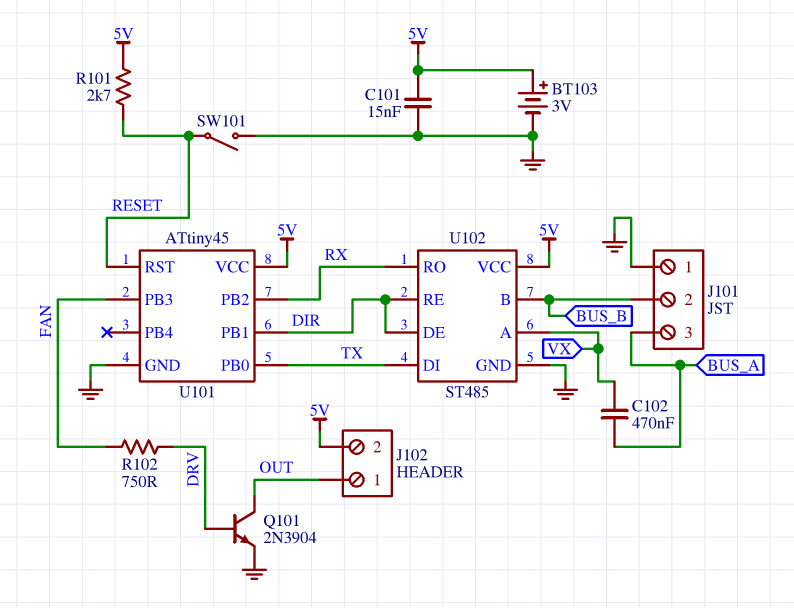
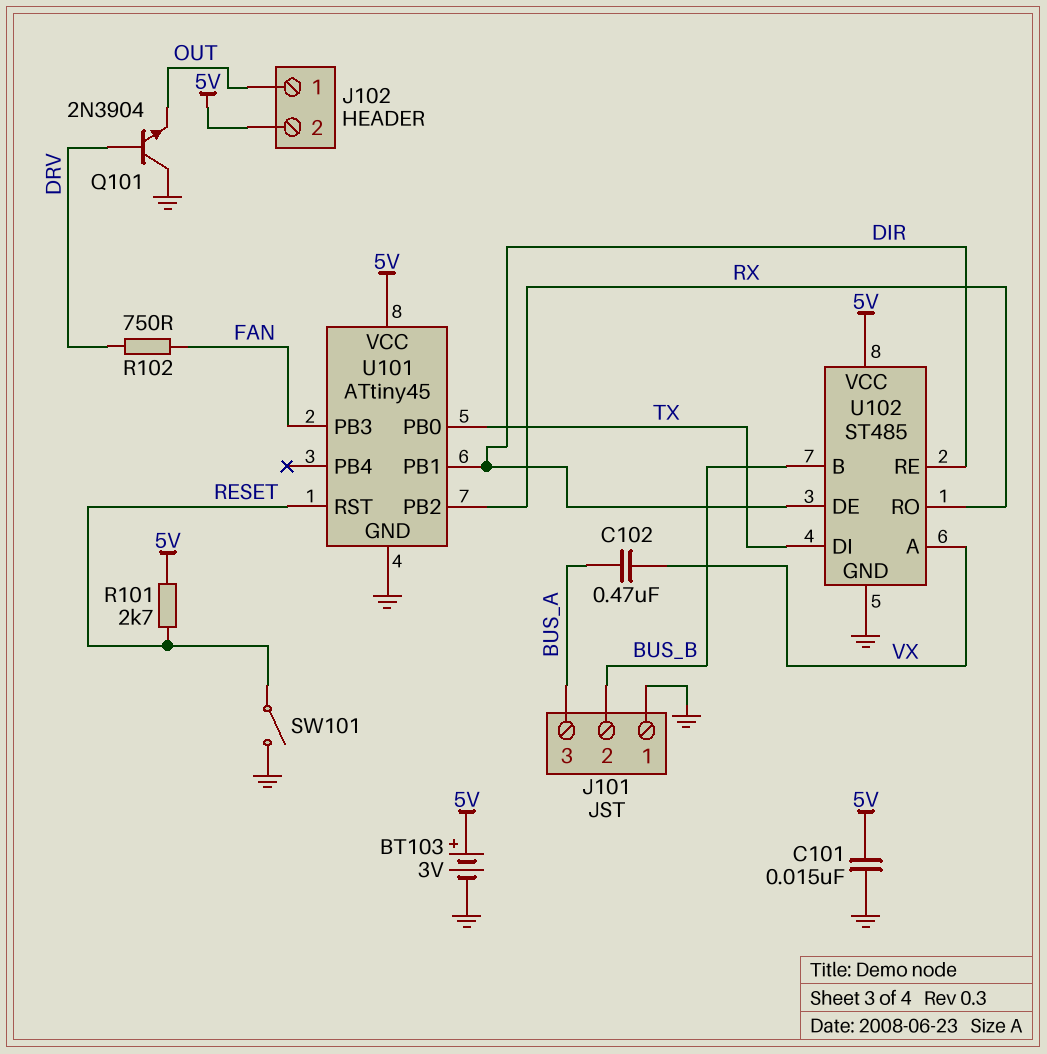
Q101: NPN 2N3904 (B DRV, C OUT, E GND) -> NPN 2N3904 (B DRV, C GND, E OUT)

